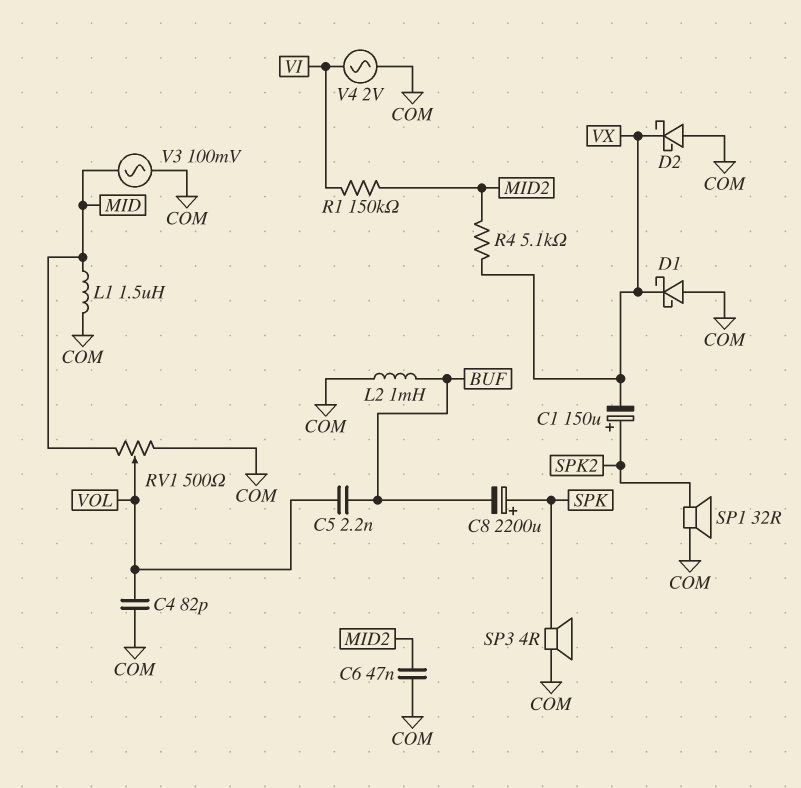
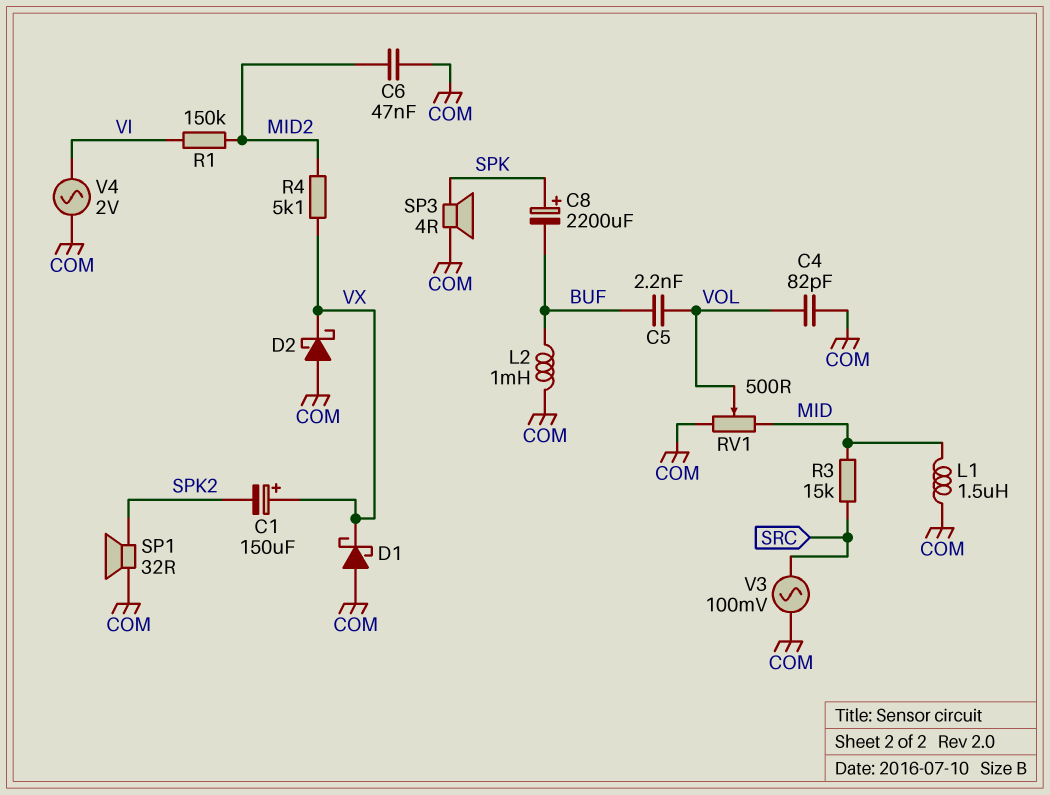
C1: 150uF (plus SPK2, minus VX) -> 150uF (plus VX, minus SPK2)
R3: none -> 15k (MID, SRC)
V3: AC 100mV (COM, MID) -> AC 100mV (COM, SRC)

